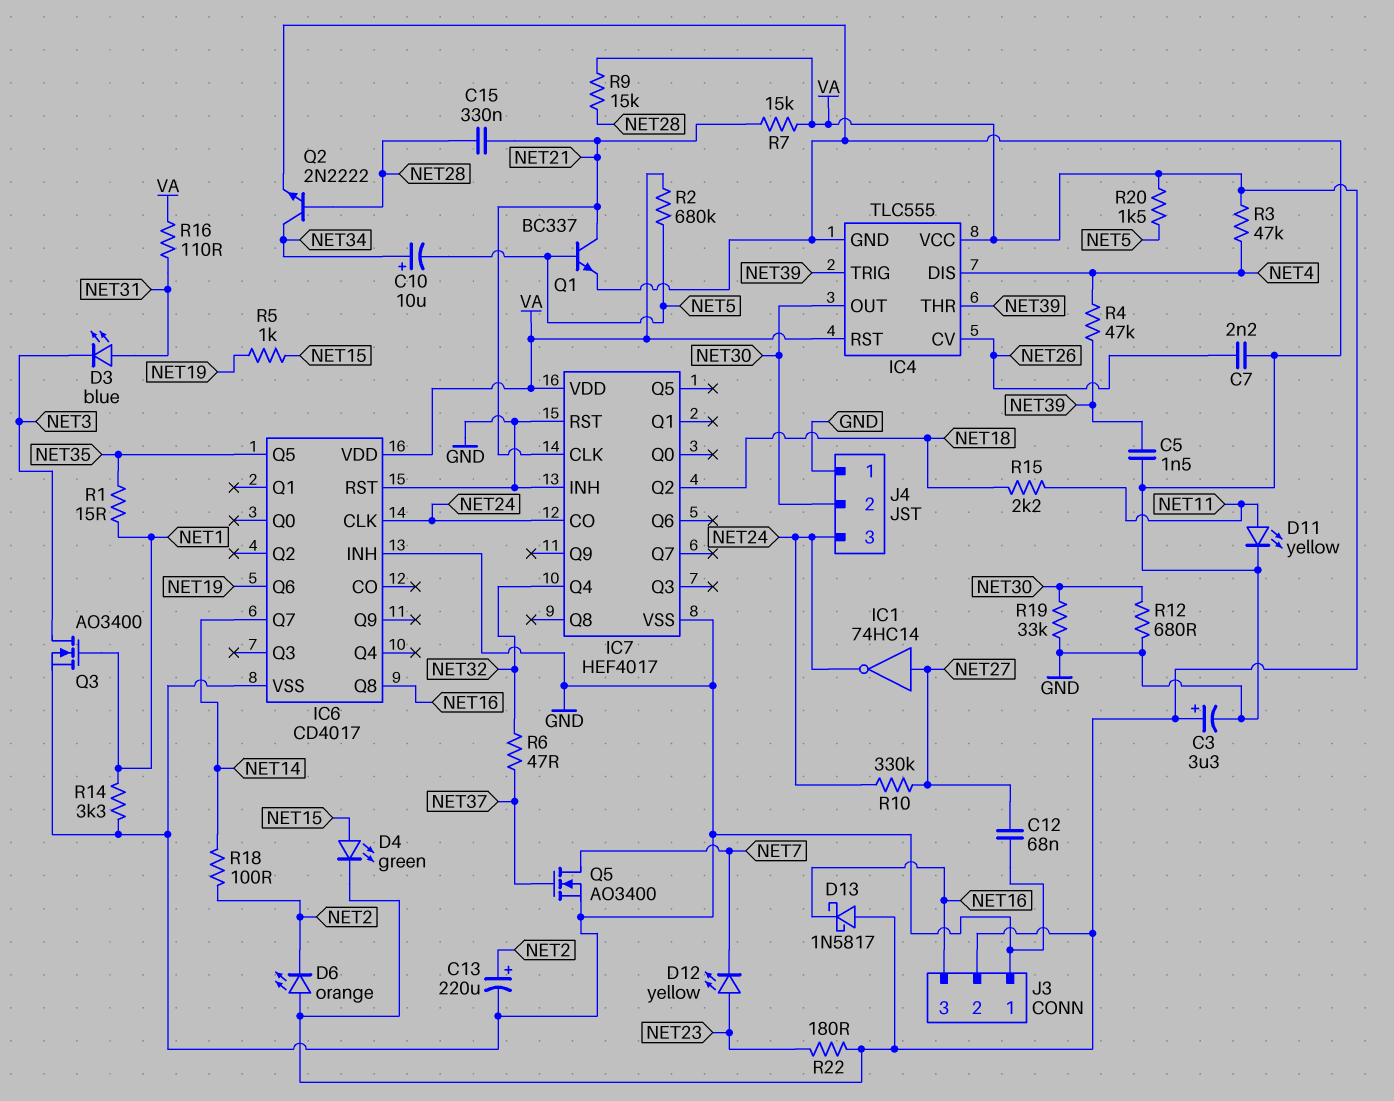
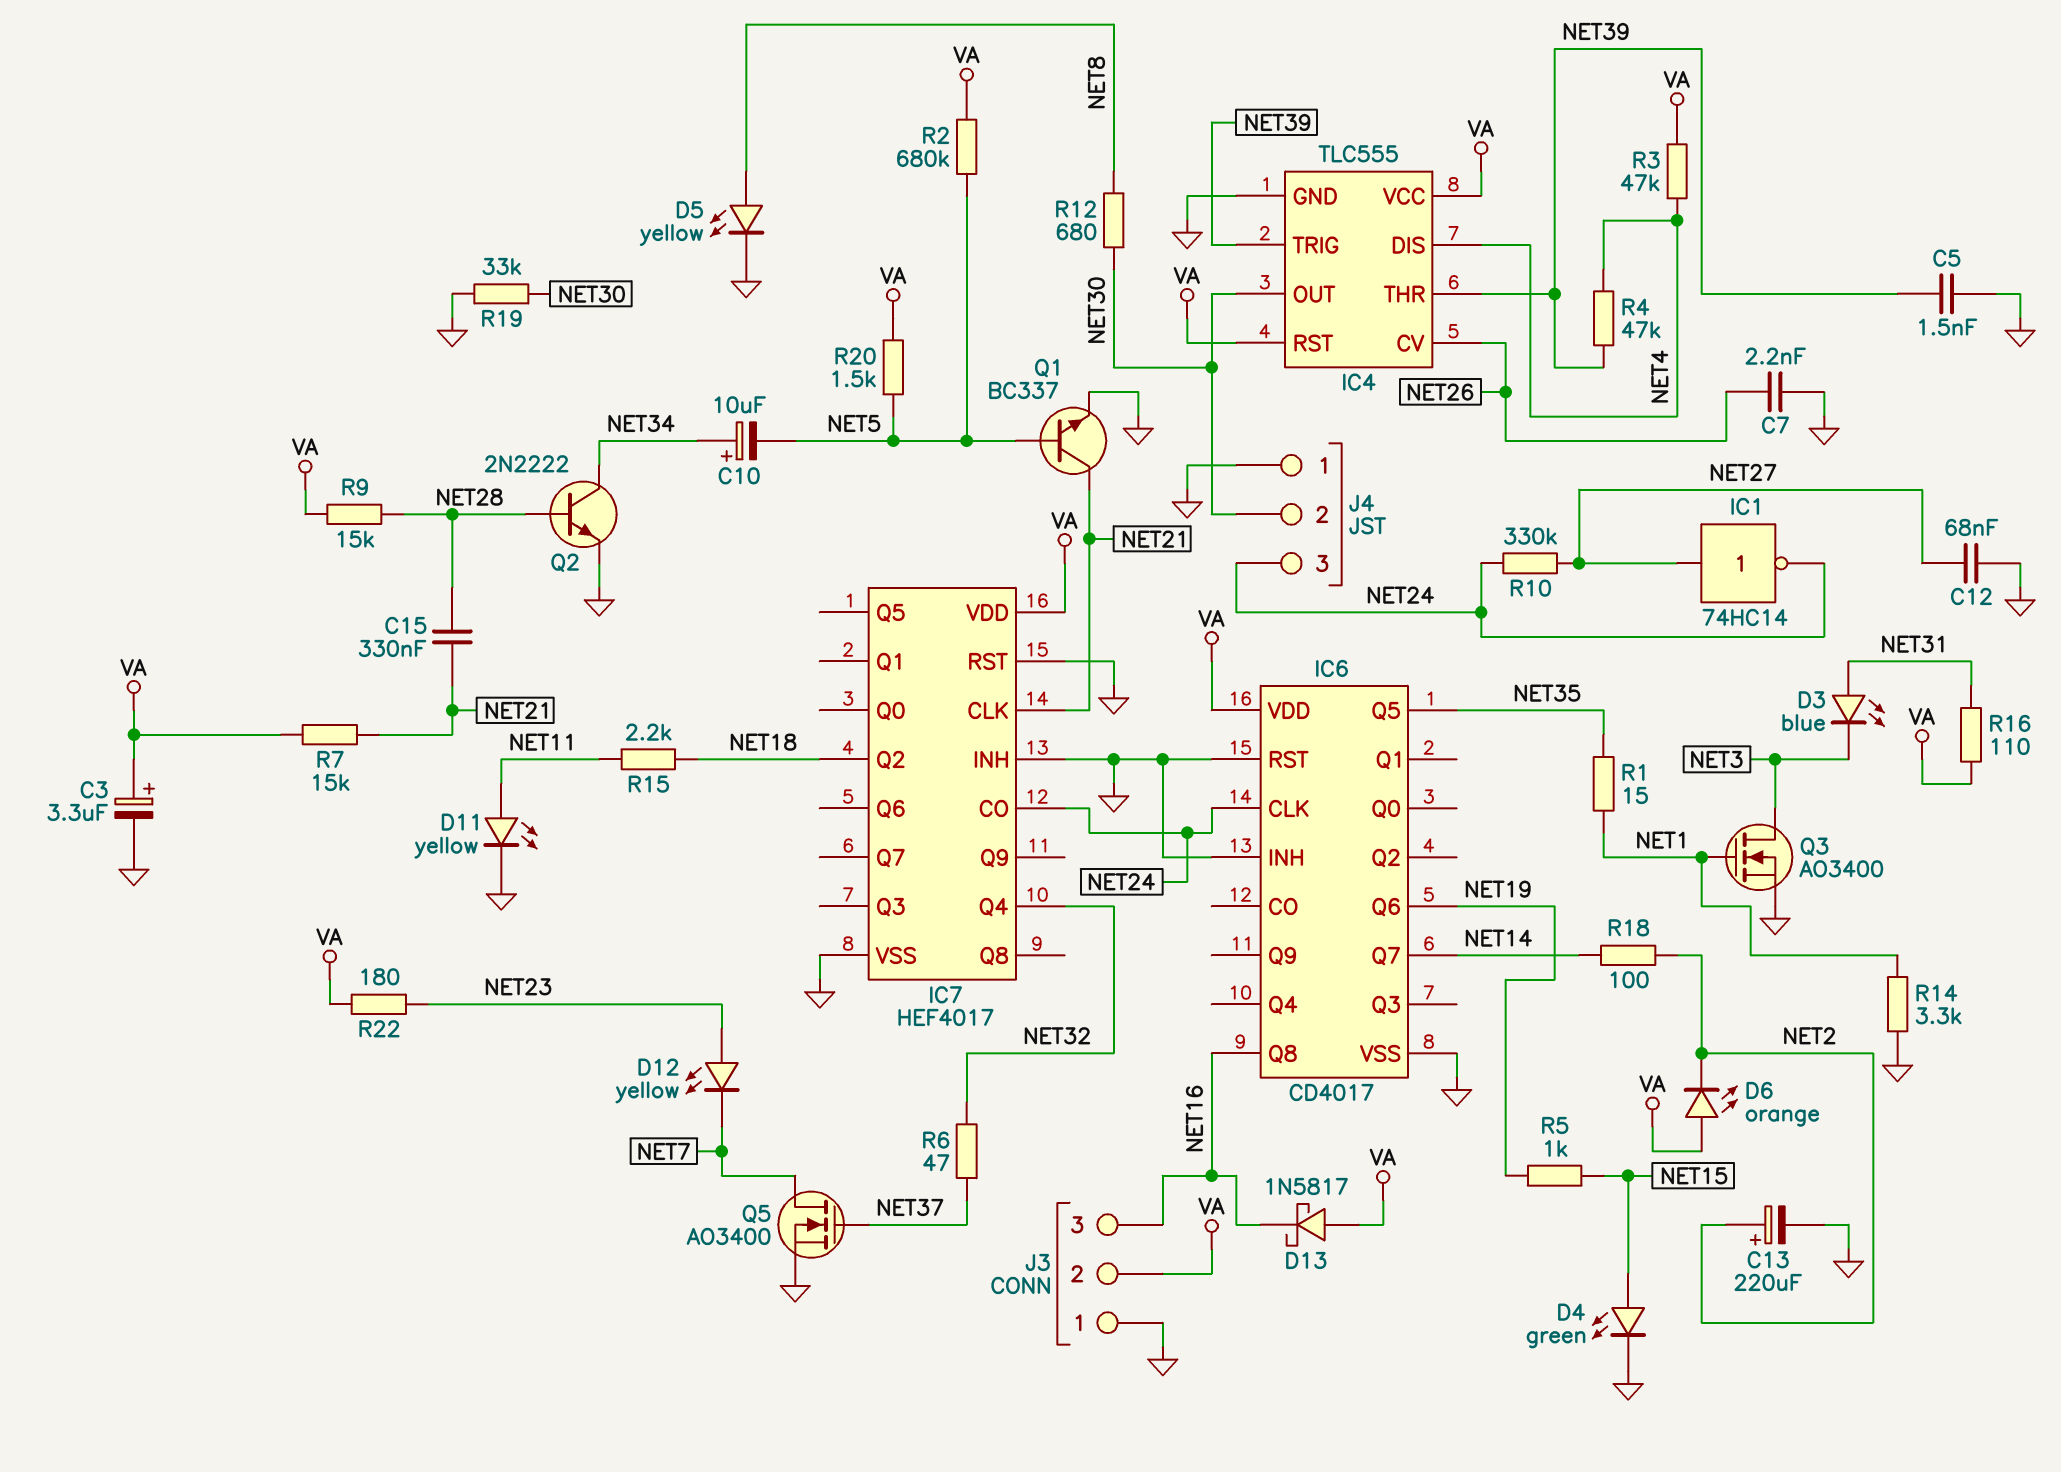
D4: LED green (A NET15, K VA) -> LED green (A NET15, K GND)
D5: none -> LED yellow (A NET8, K GND)
R12: 680 (GND, NET30) -> 680 (NET8, NET30)

